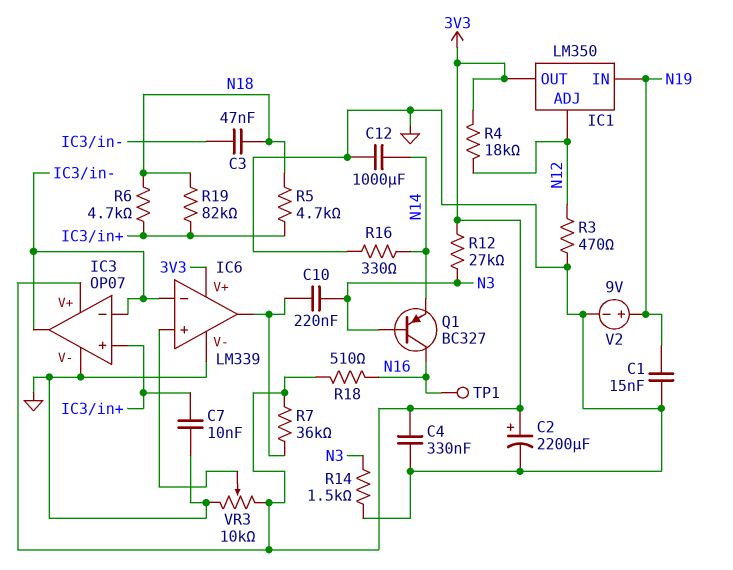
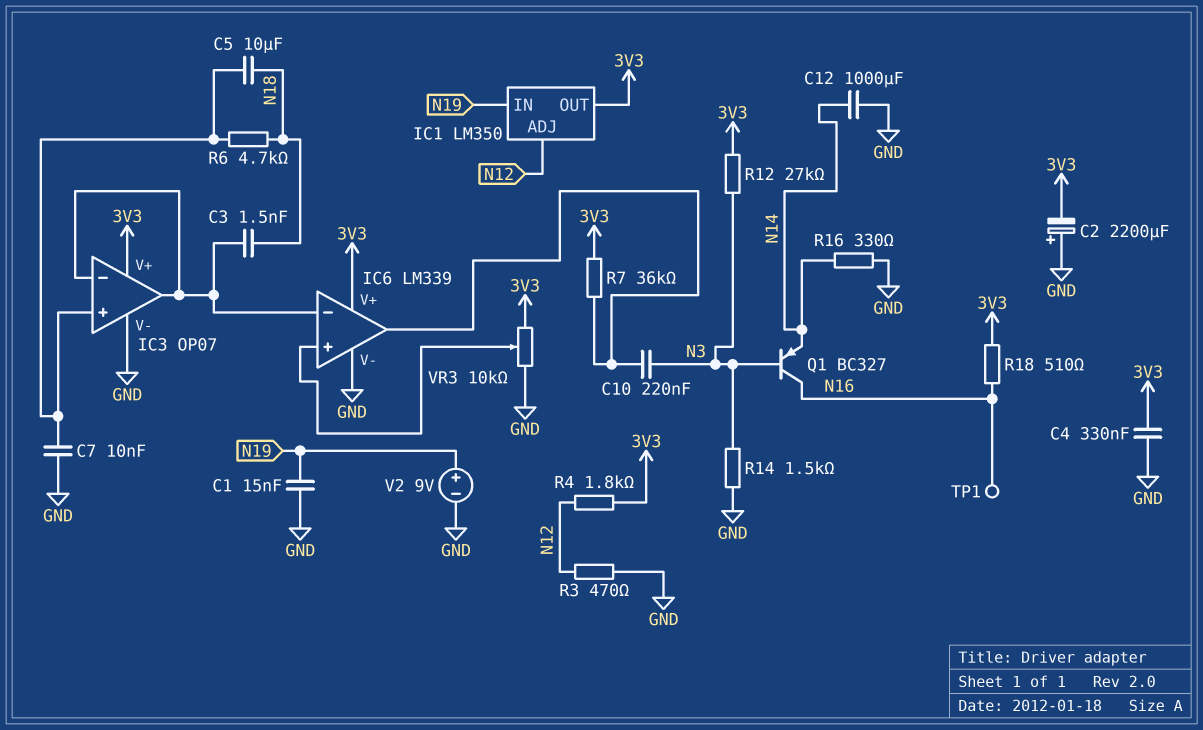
C2: 2200uF (plus 3V3, minus GND) -> 2200uF (plus GND, minus 3V3)
C3: 47nF (IC3/in-, N18) -> 1.5nF (IC3/in-, N18)
C5: none -> 10uF (IC3/in+, N18)
R4: 18k (3V3, N12) -> 1.8k (3V3, N12)
R5: 4.7k (IC3/in+, N18) -> none
R19: 82k (IC3/in+, N18) -> none

